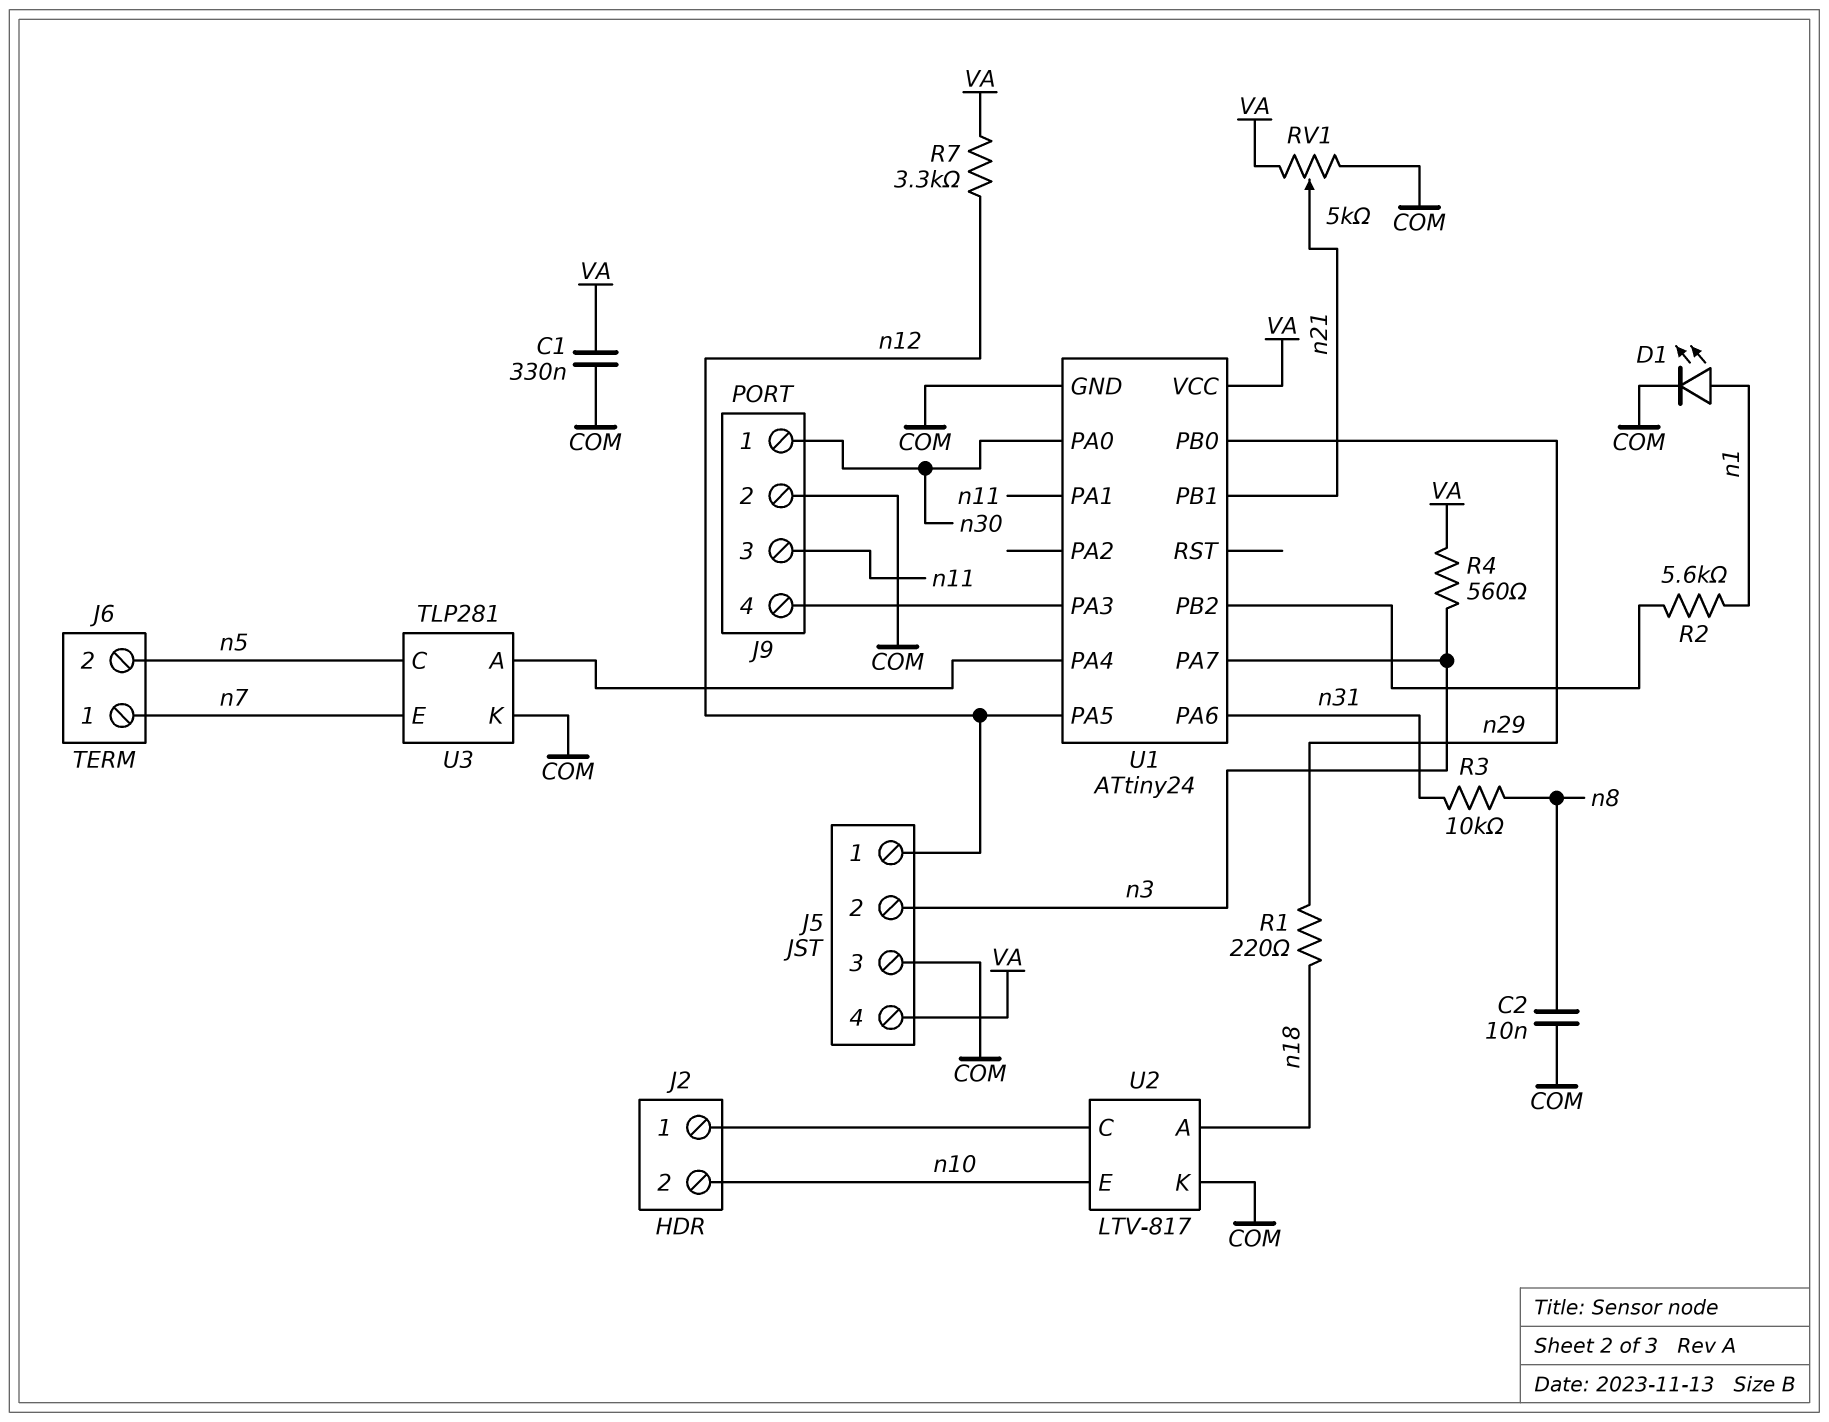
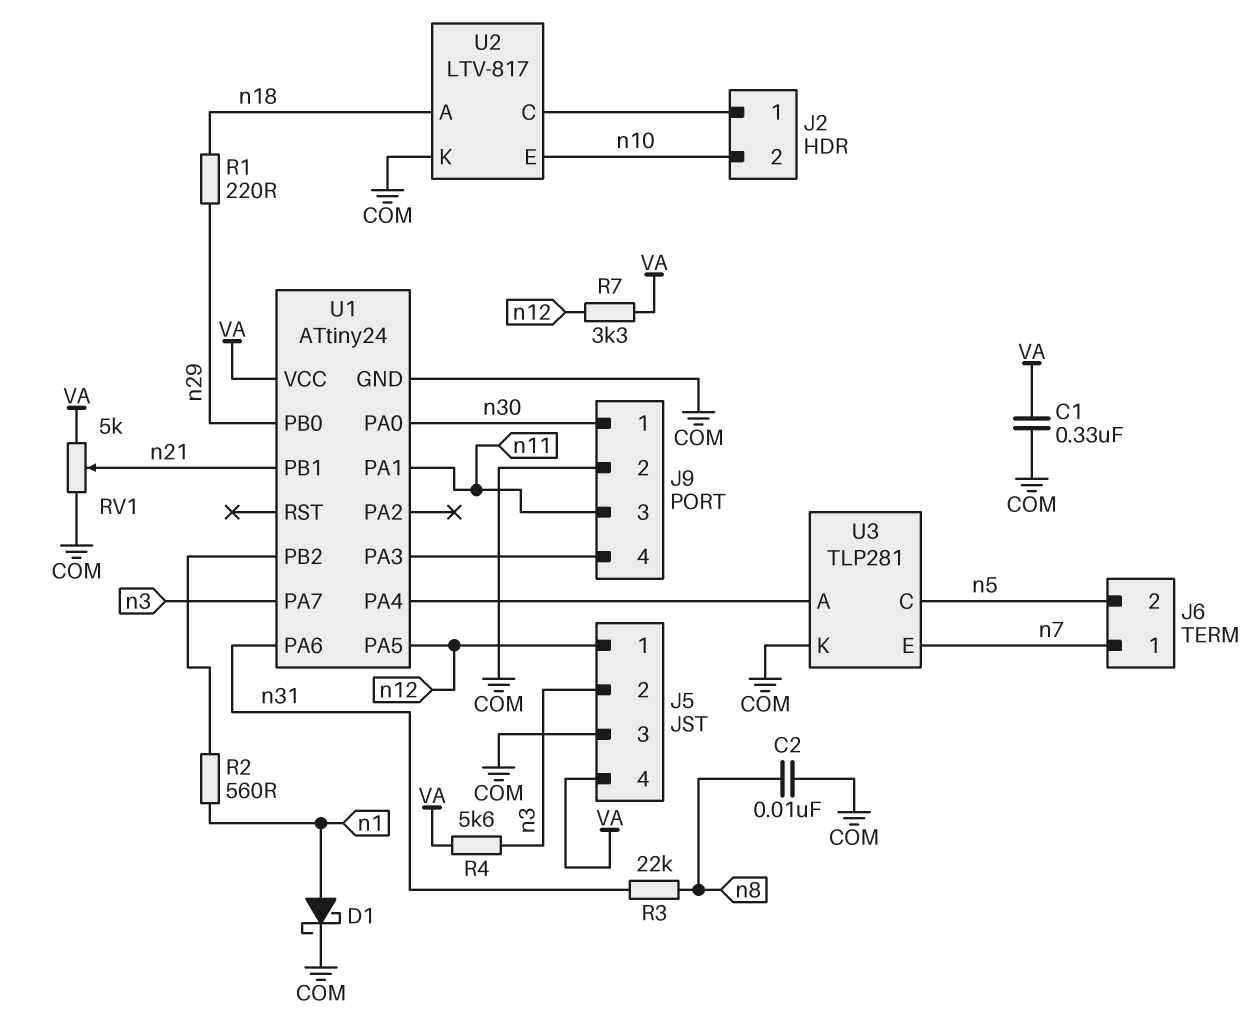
D1: LED (A n1, K COM) -> schottky (A n1, K COM)
R2: 5.6k (U1/PB2, n1) -> 560 (U1/PB2, n1)
R3: 10k (n8, n31) -> 22k (n8, n31)
R4: 560 (VA, n3) -> 5.6k (VA, n3)

